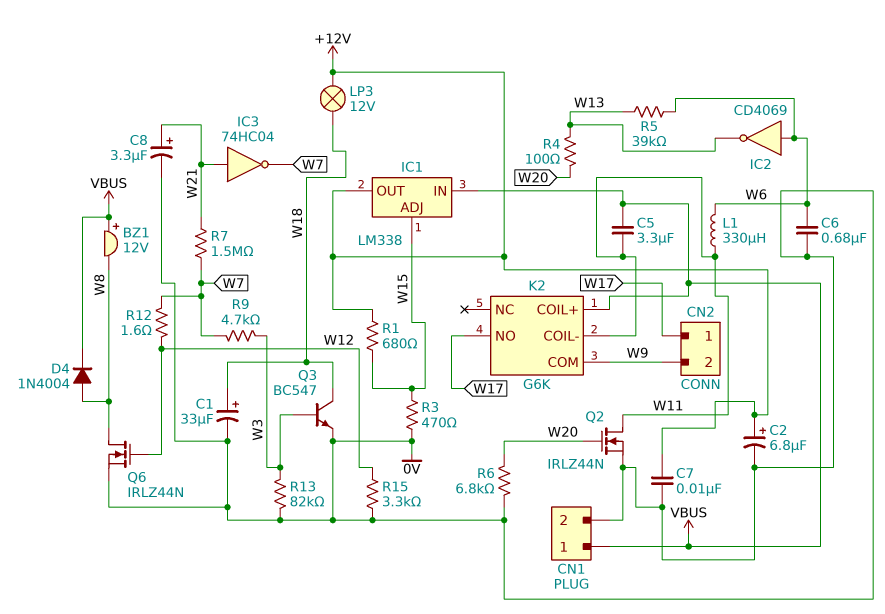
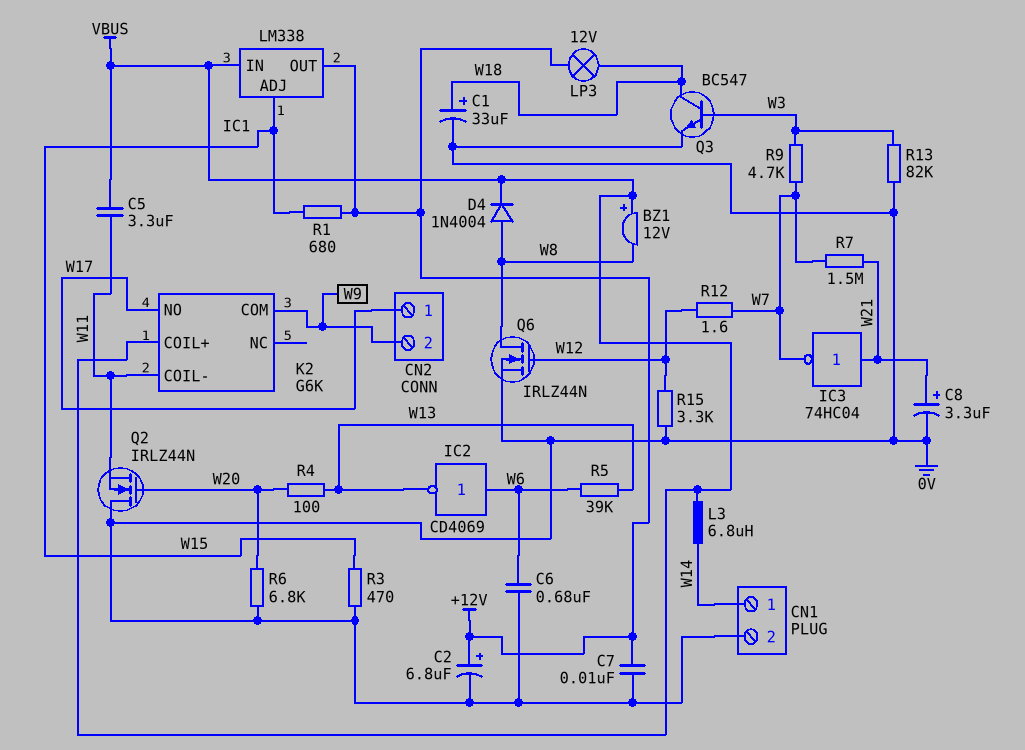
CN1 pin 1: VBUS -> W14
L1: 330uH (W6, W11) -> none
L3: none -> 6.8uH (VBUS, W14)
Q2: NMOS IRLZ44N (G W20, D W11, S 0V) -> NMOS IRLZ44N (G W20, D 0V, S W11)

